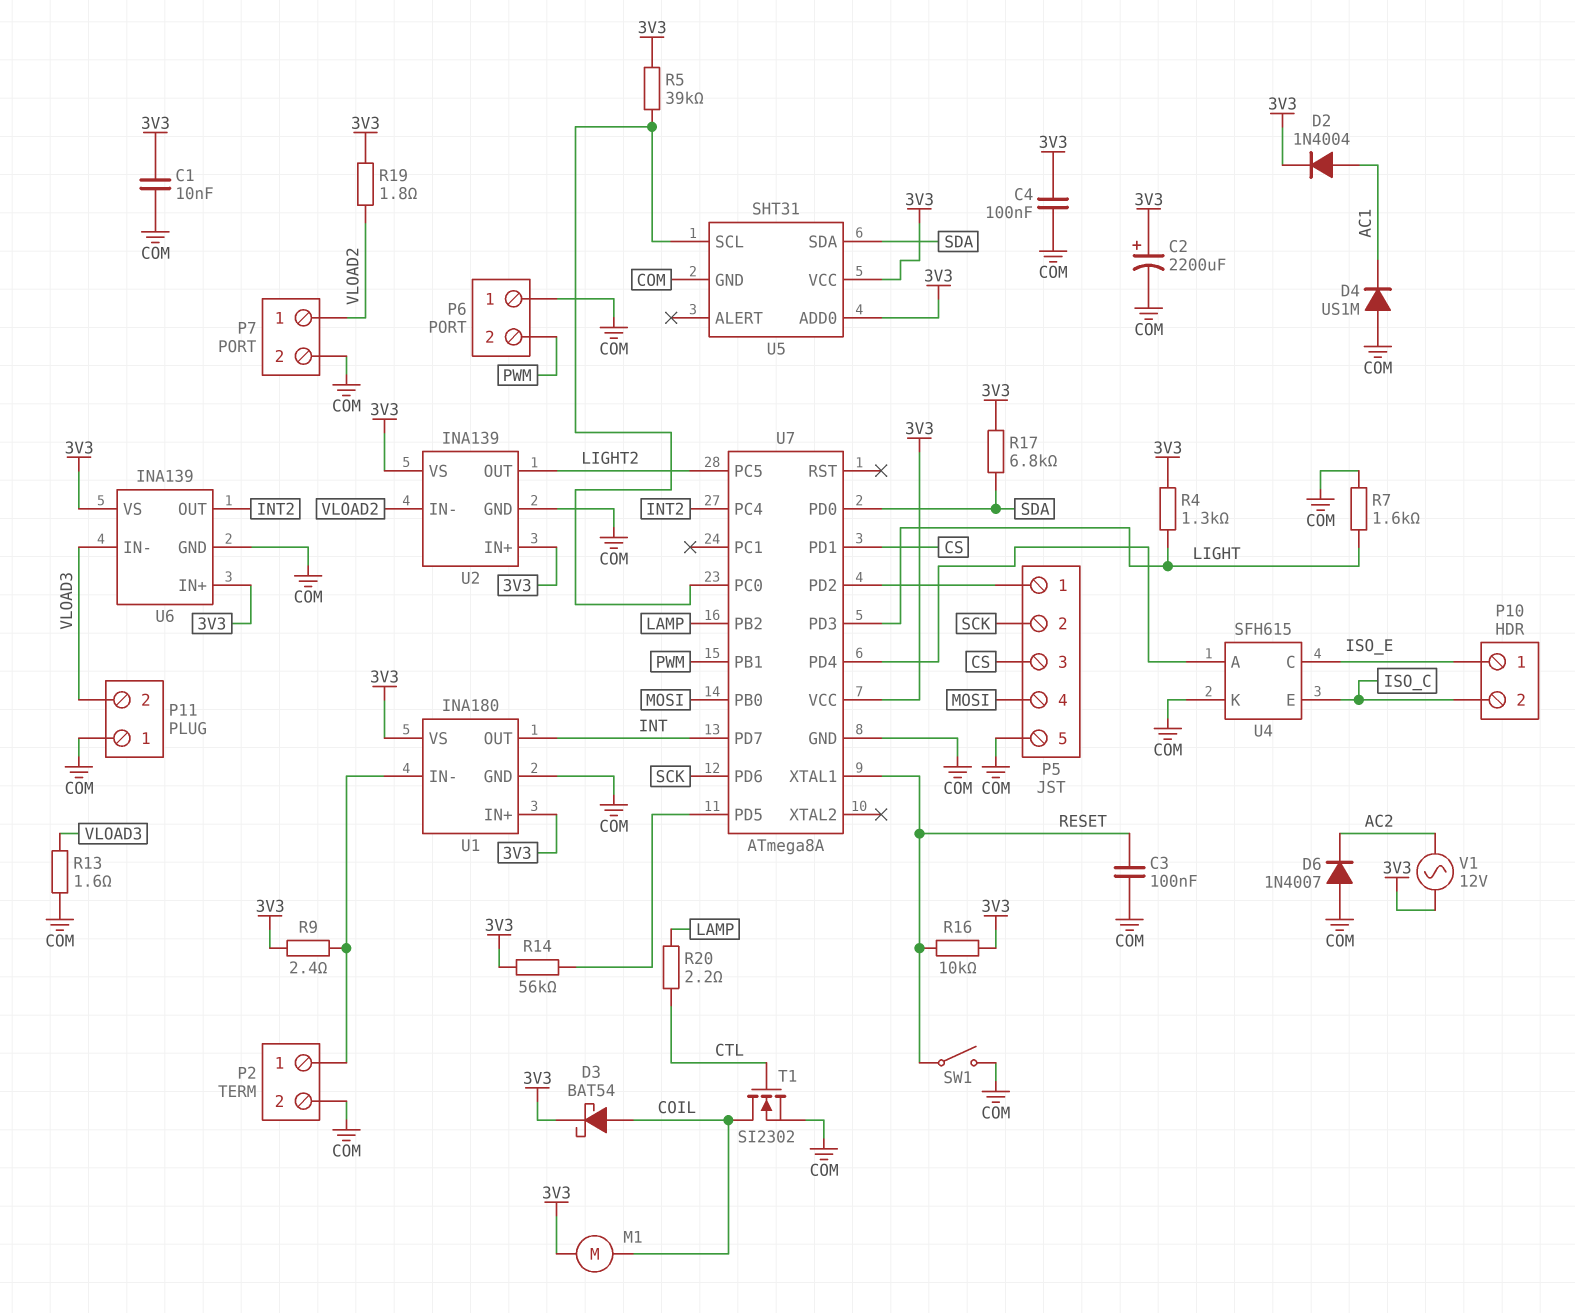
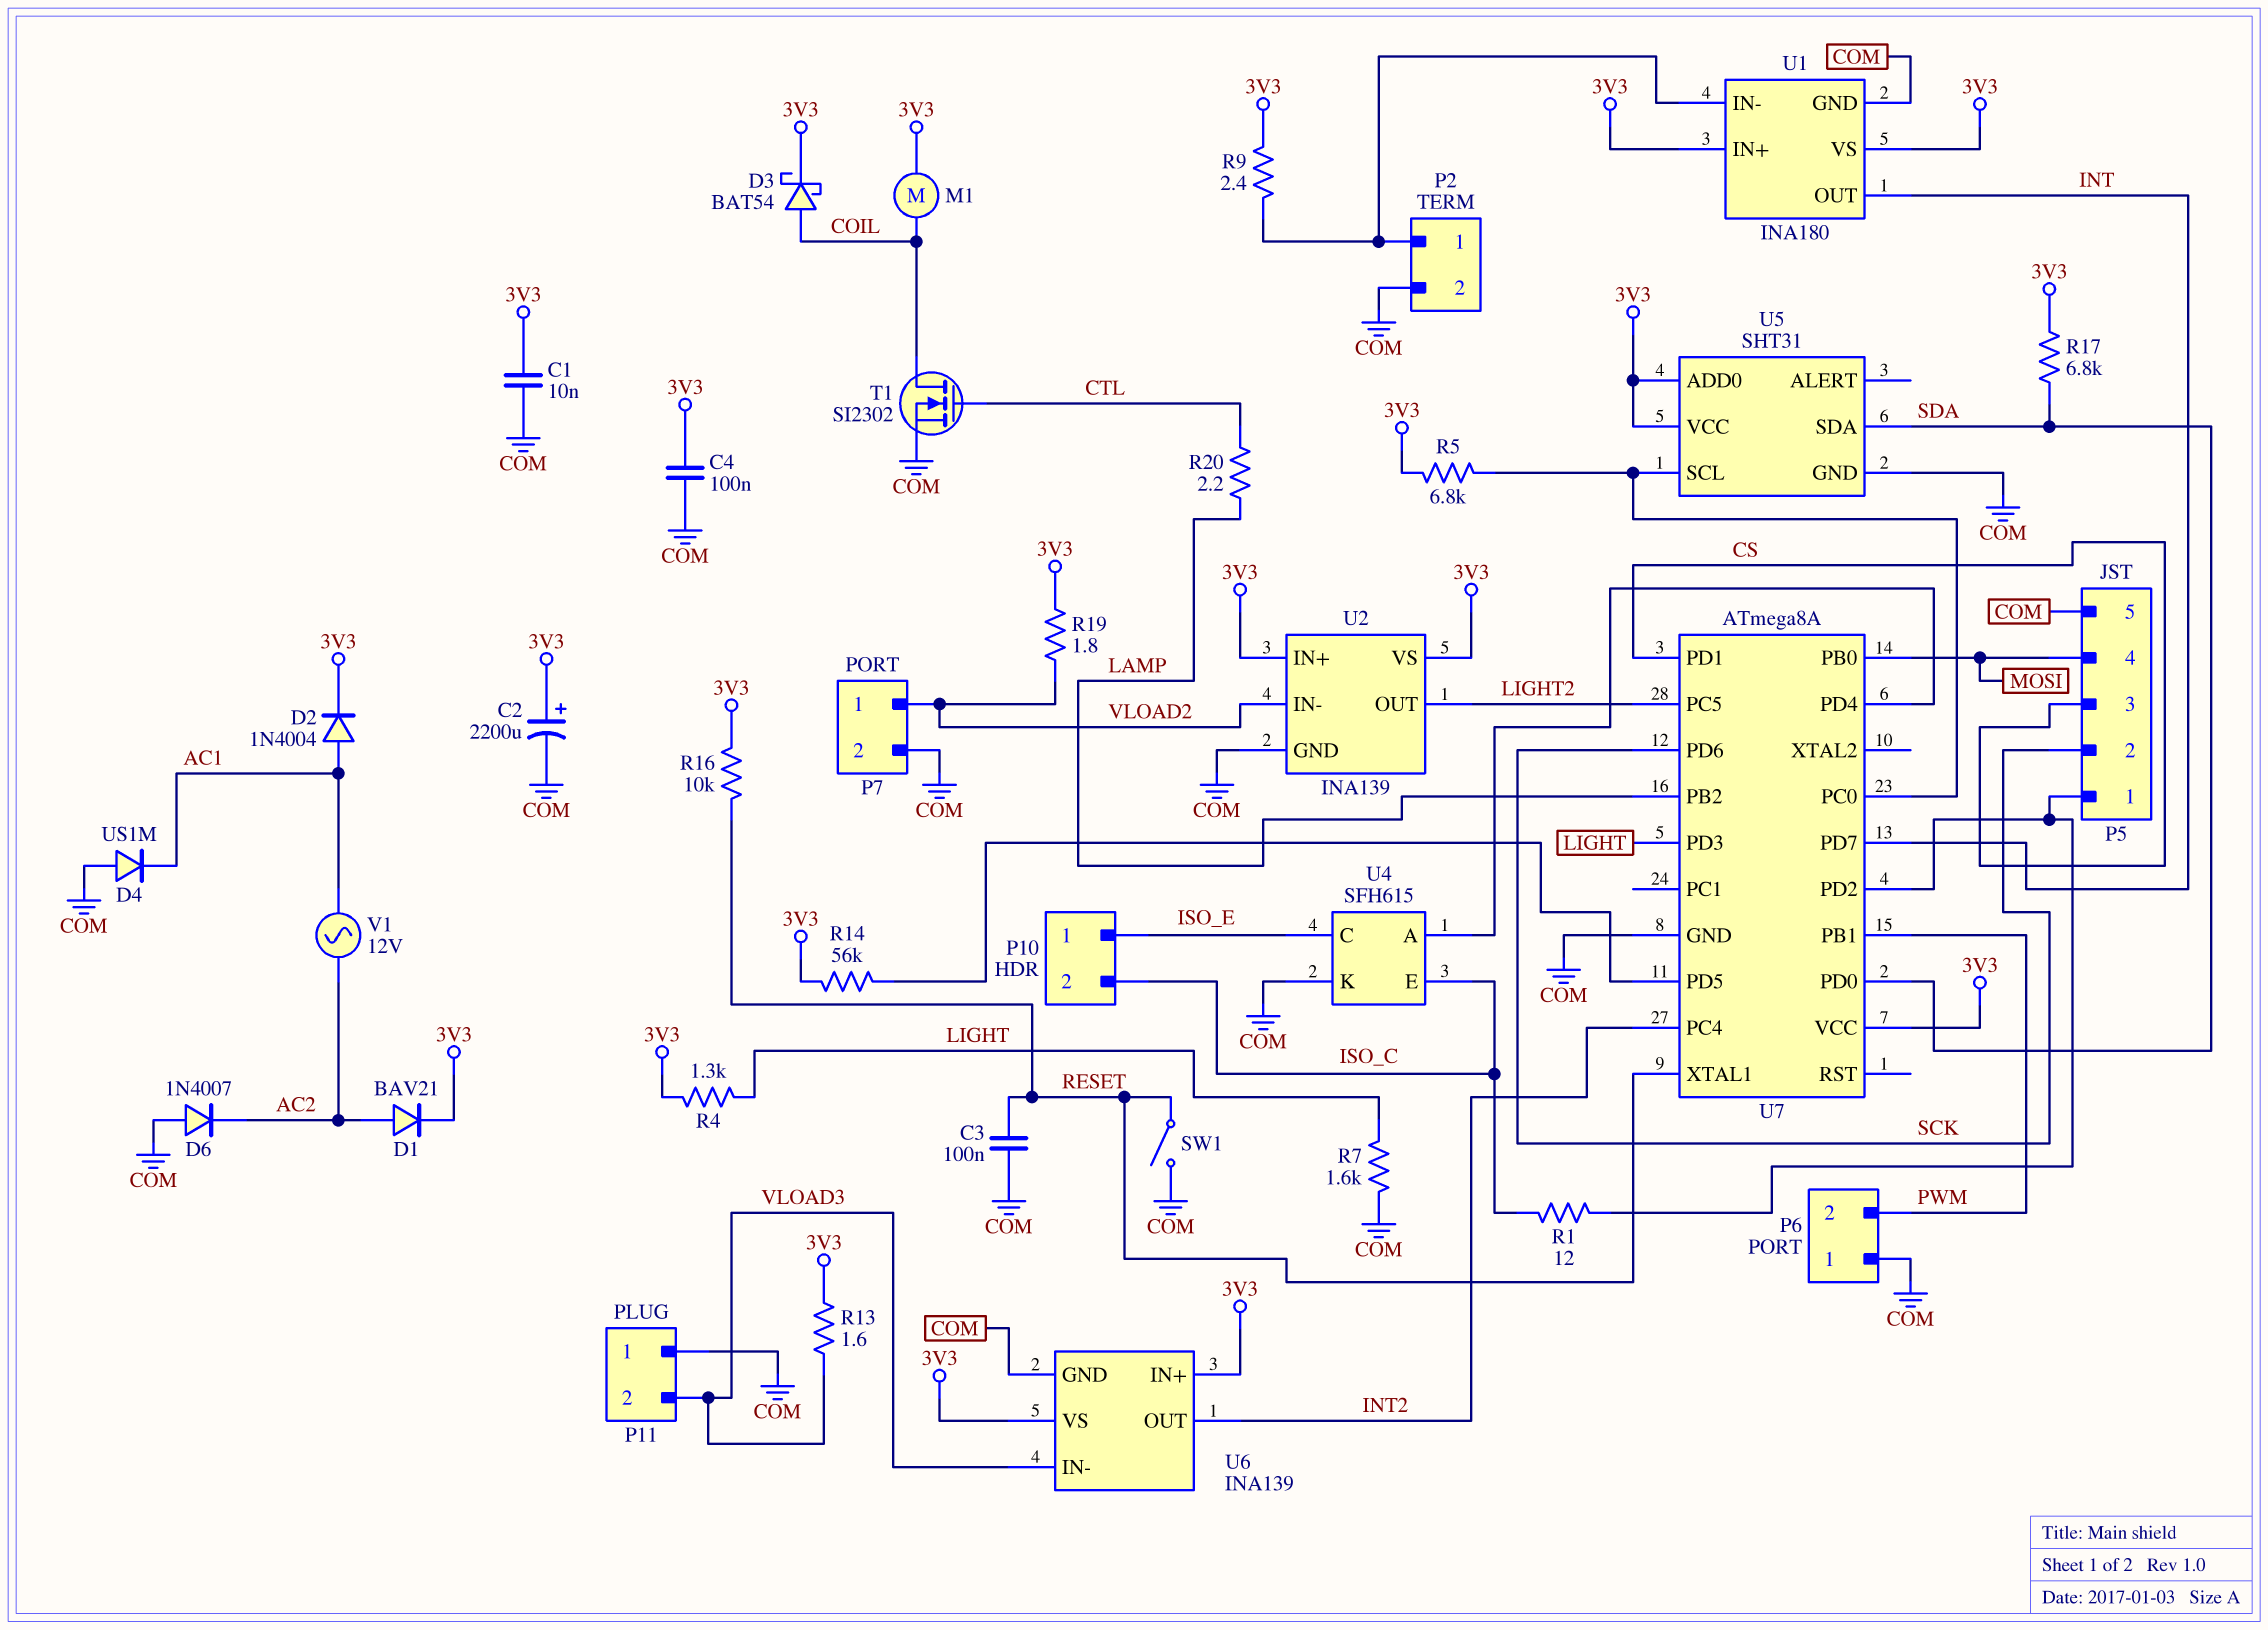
D1: none -> diode BAV21 (A AC2, K 3V3)
R1: none -> 12 (ISO_C, P5/1)
R5: 39k (3V3, U5/SCL) -> 6.8k (3V3, U5/SCL)
R13: 1.6 (COM, VLOAD3) -> 1.6 (3V3, VLOAD3)
V1: AC 12V (3V3, AC2) -> AC 12V (AC1, AC2)

